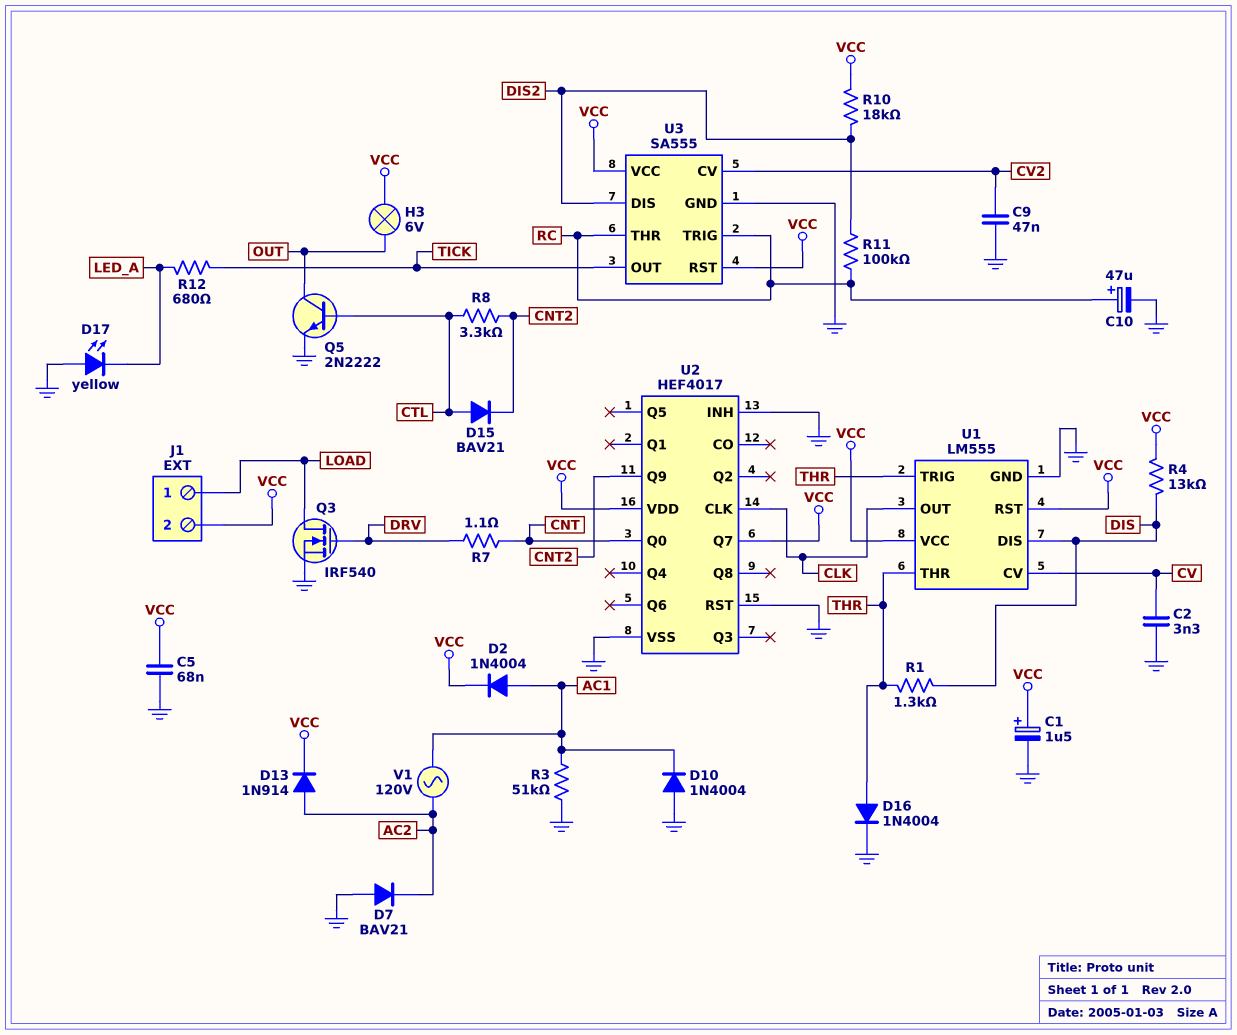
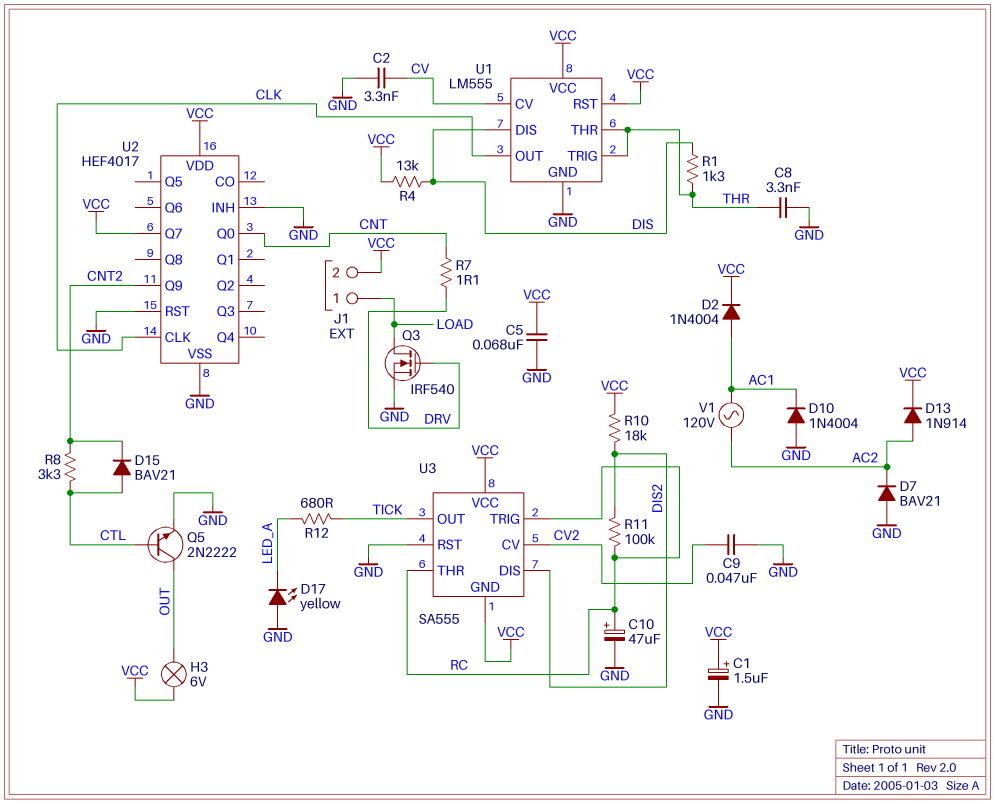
C8: none -> 3.3nF (GND, THR)
D16: diode 1N4004 (A THR, K GND) -> none
R3: 51k (AC1, GND) -> none
U3 pin GND: GND -> VCC
U3 pin RST: VCC -> GND

